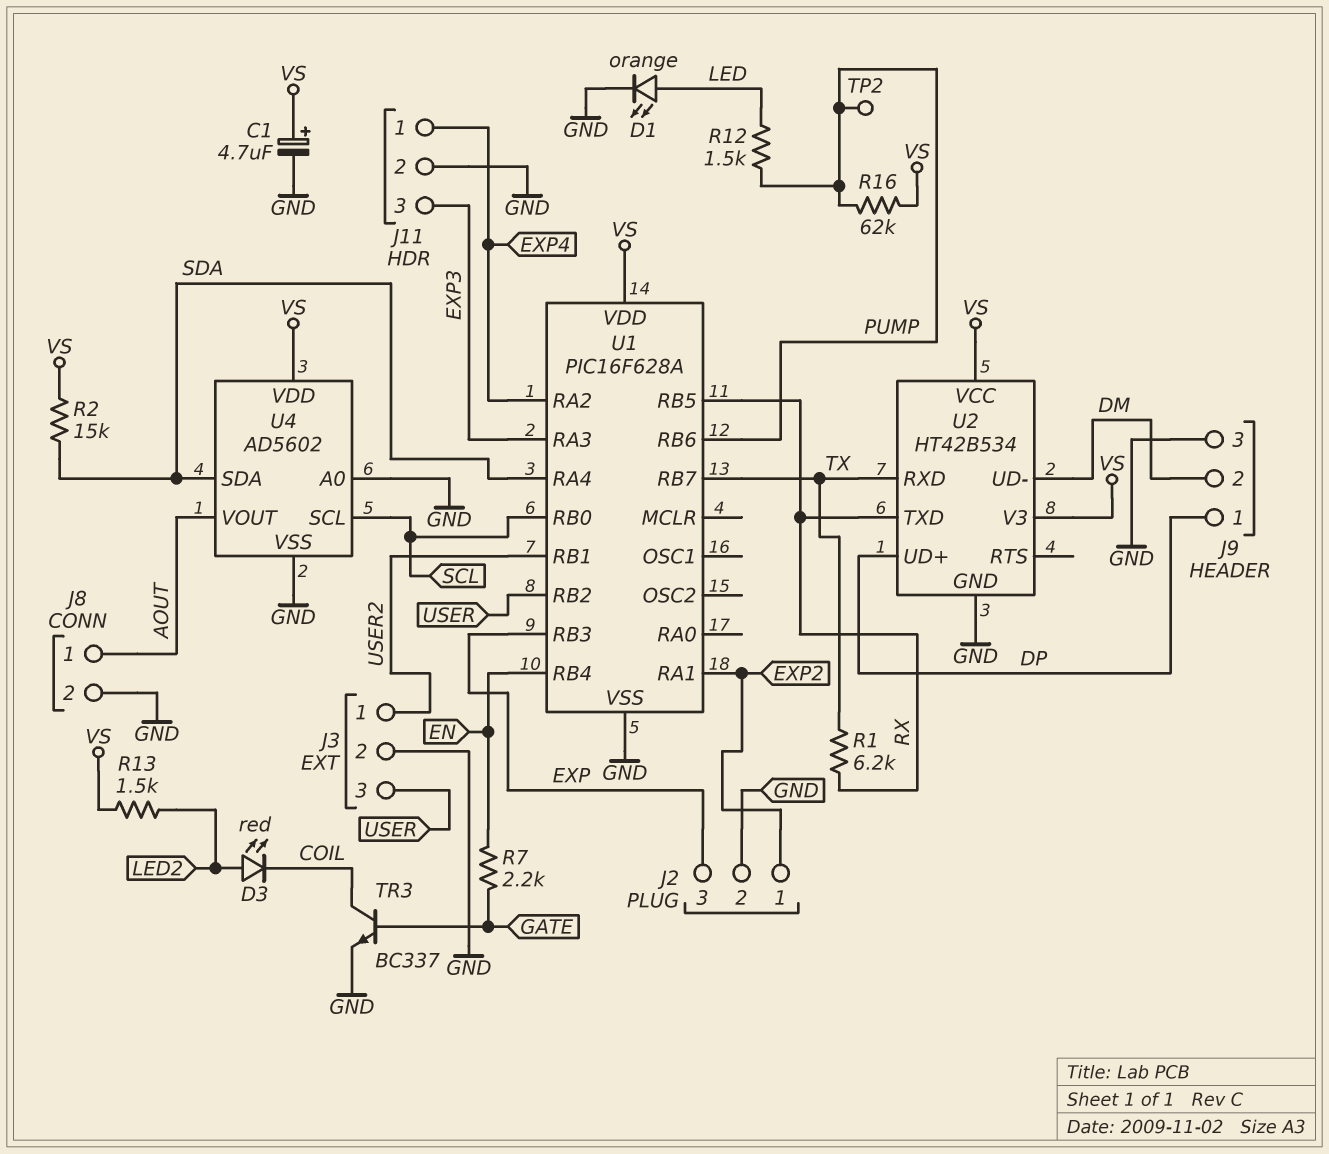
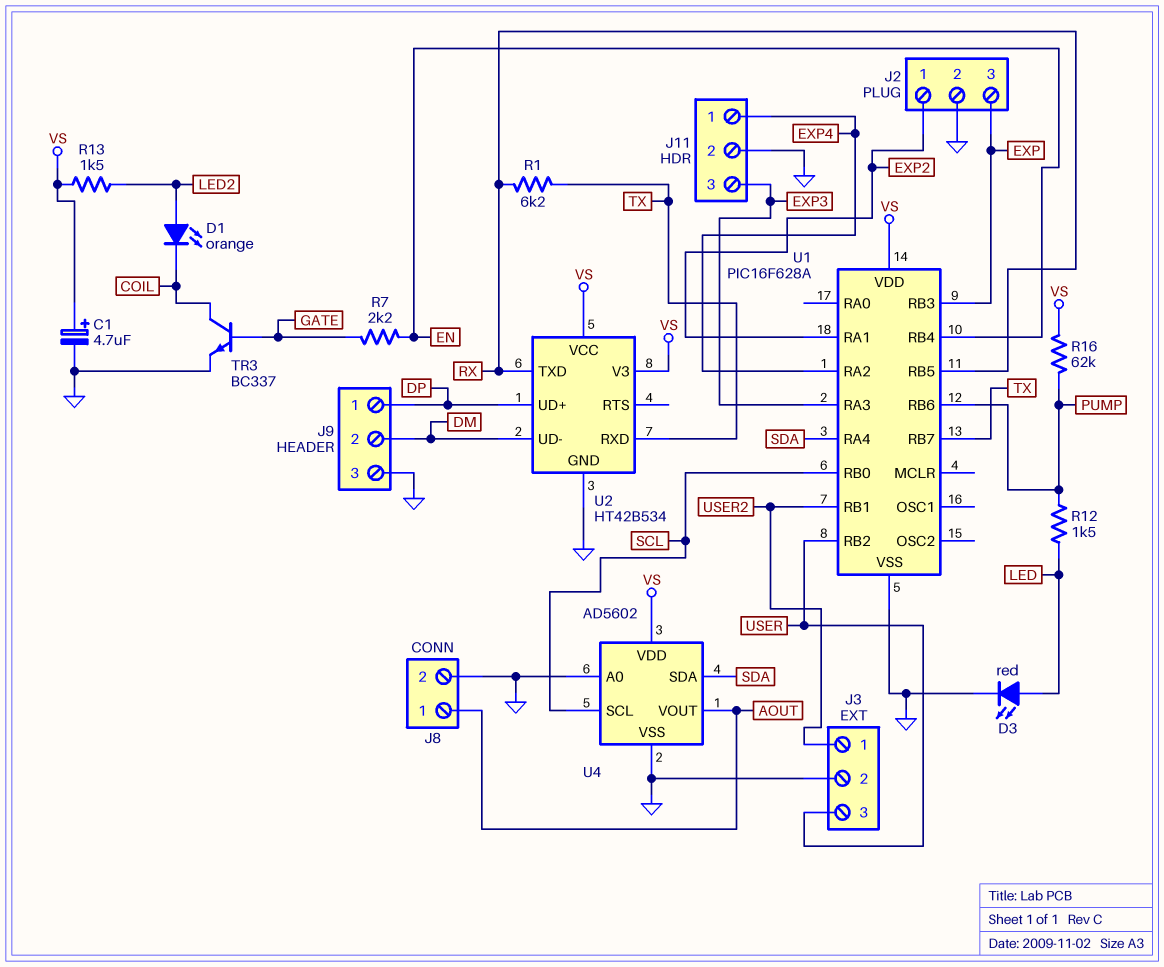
D1: LED orange (A LED, K GND) -> LED orange (A LED2, K COIL)
D3: LED red (A LED2, K COIL) -> LED red (A LED, K GND)
R2: 15k (SDA, VS) -> none
TP2: test point (PUMP) -> none

